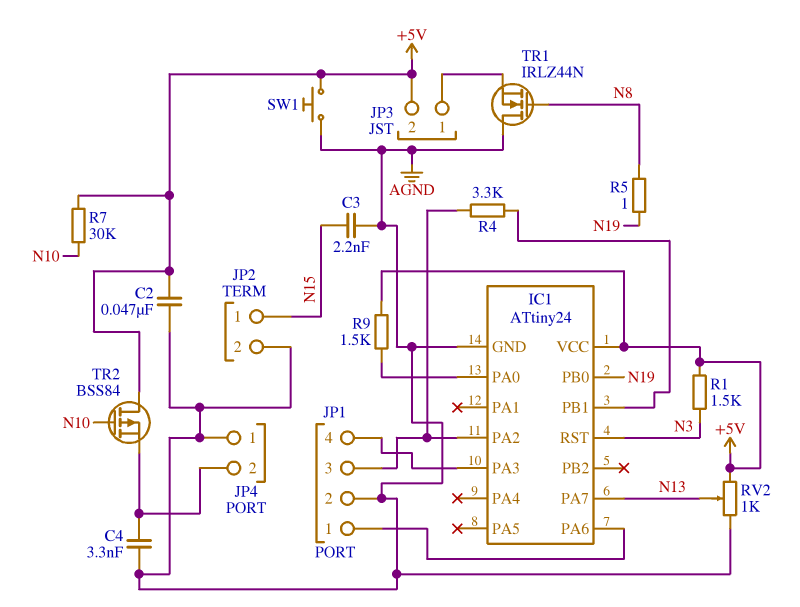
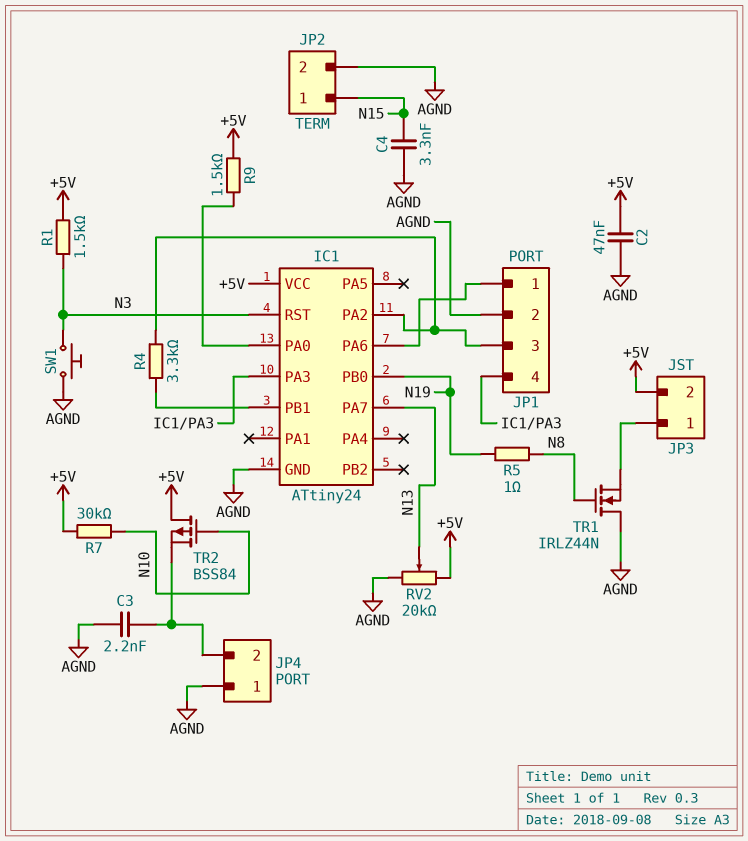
C3: 2.2nF (AGND, N15) -> 2.2nF (AGND, JP4/2)
C4: 3.3nF (AGND, JP4/2) -> 3.3nF (AGND, N15)
RV2: 1k (+5V, AGND, wiper N13) -> 20k (+5V, AGND, wiper N13)
SW1: button (+5V, AGND) -> button (AGND, N3)

